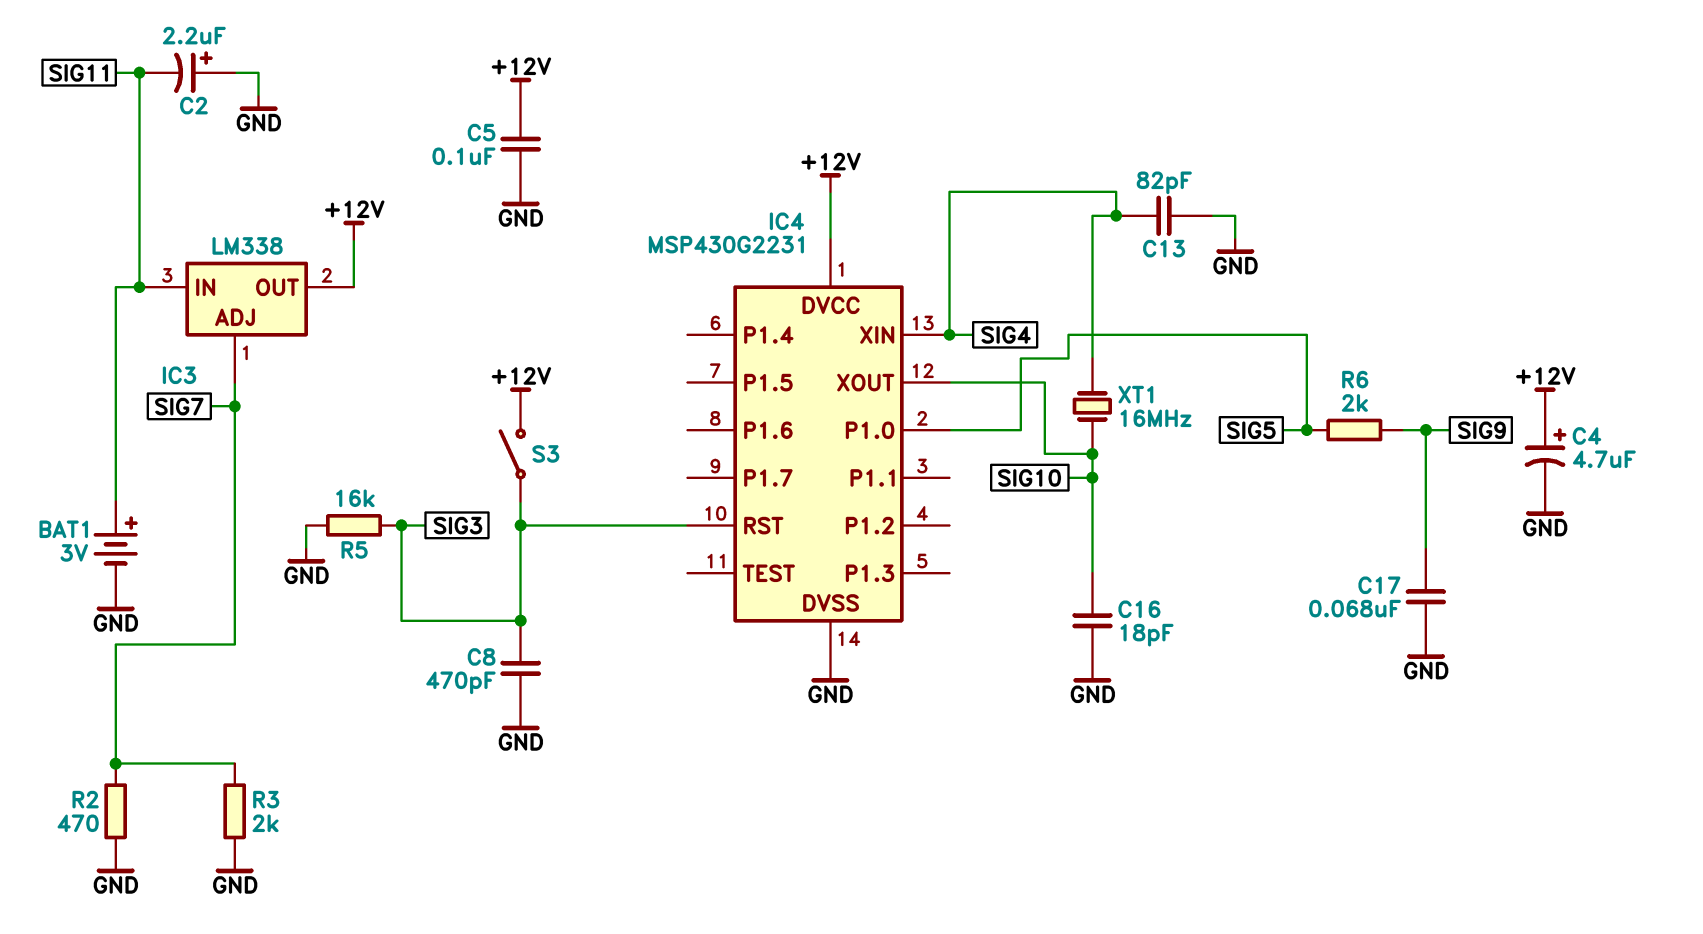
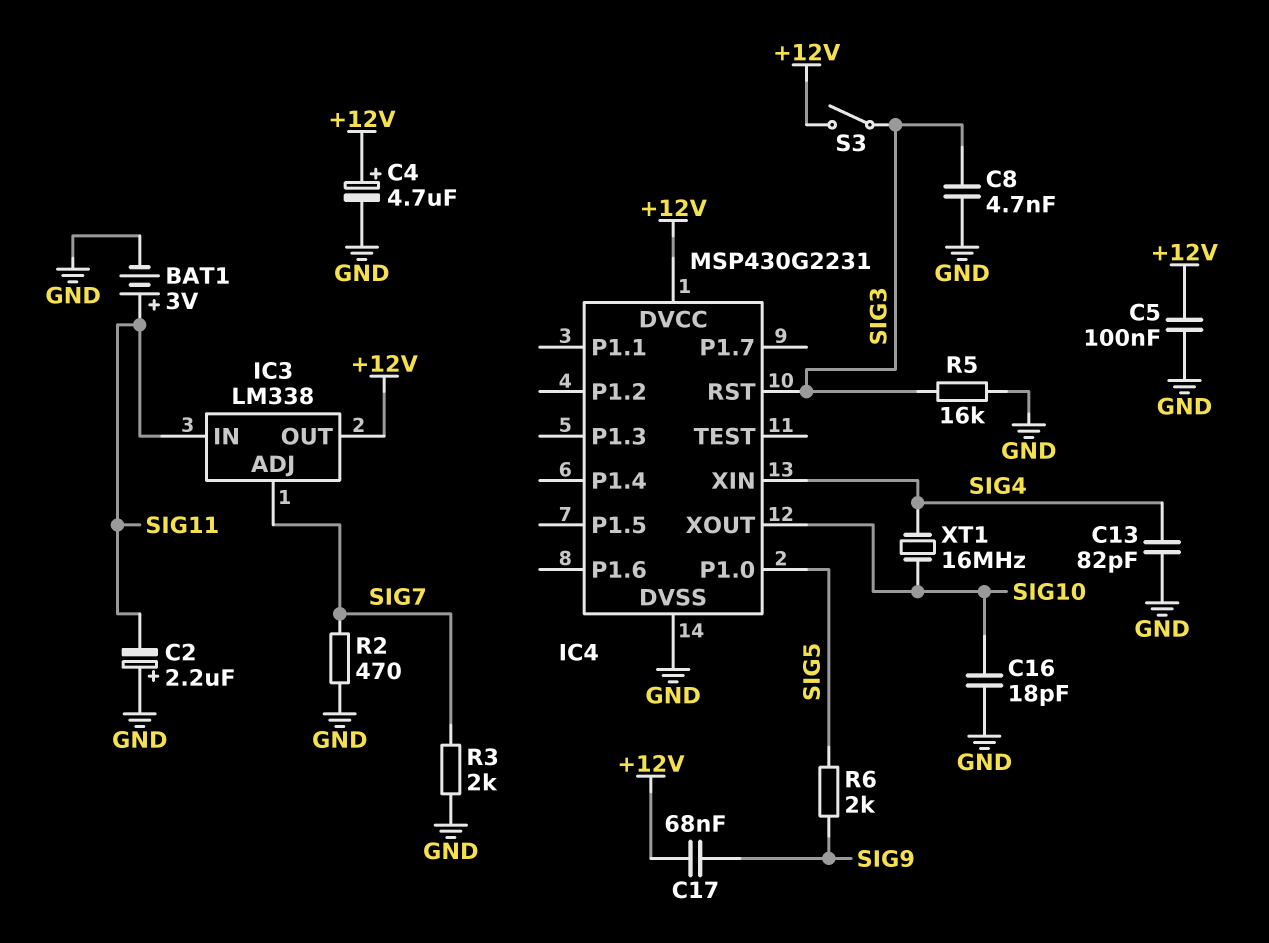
C8: 470pF (GND, SIG3) -> 4.7nF (GND, SIG3)
C17: 68nF (GND, SIG9) -> 68nF (+12V, SIG9)

